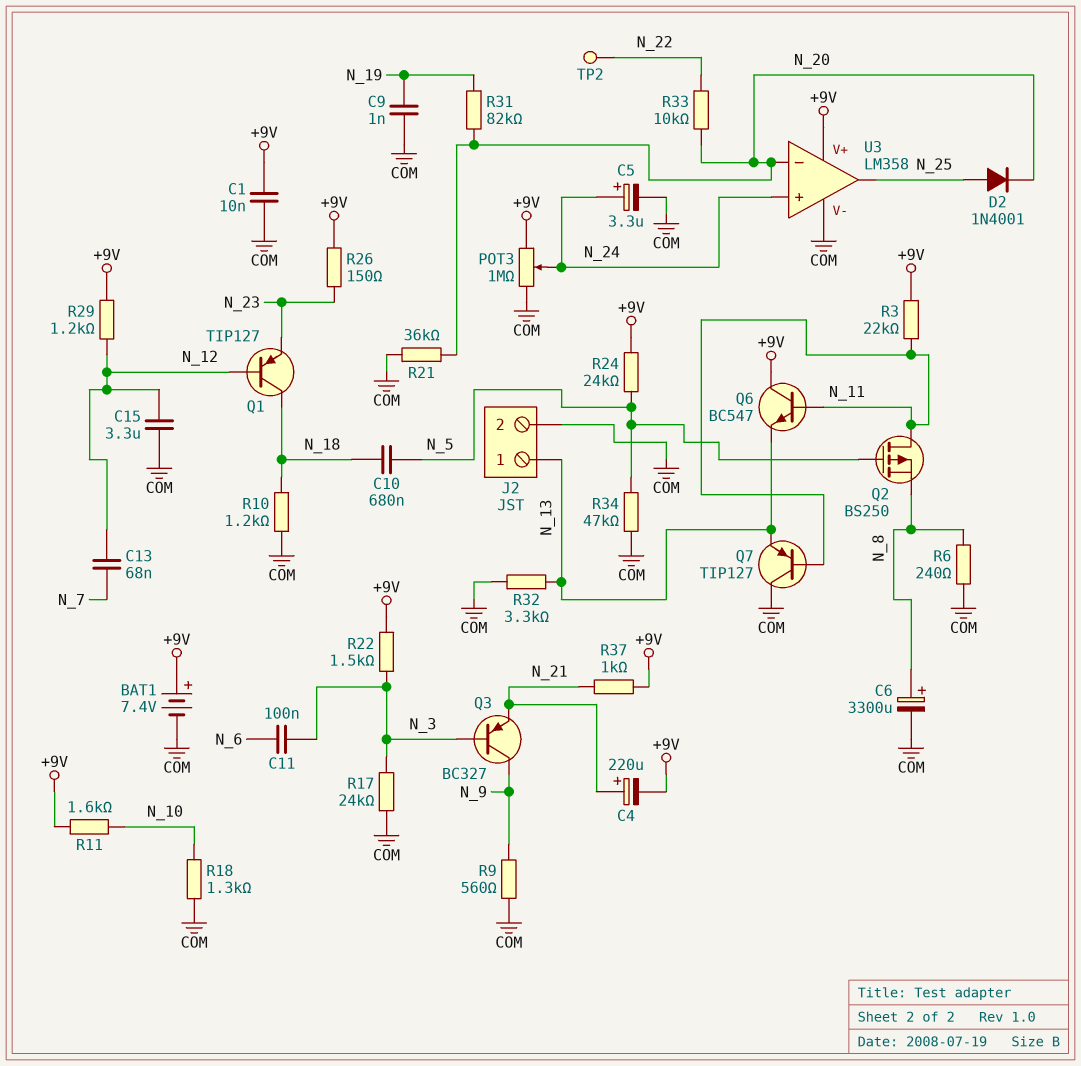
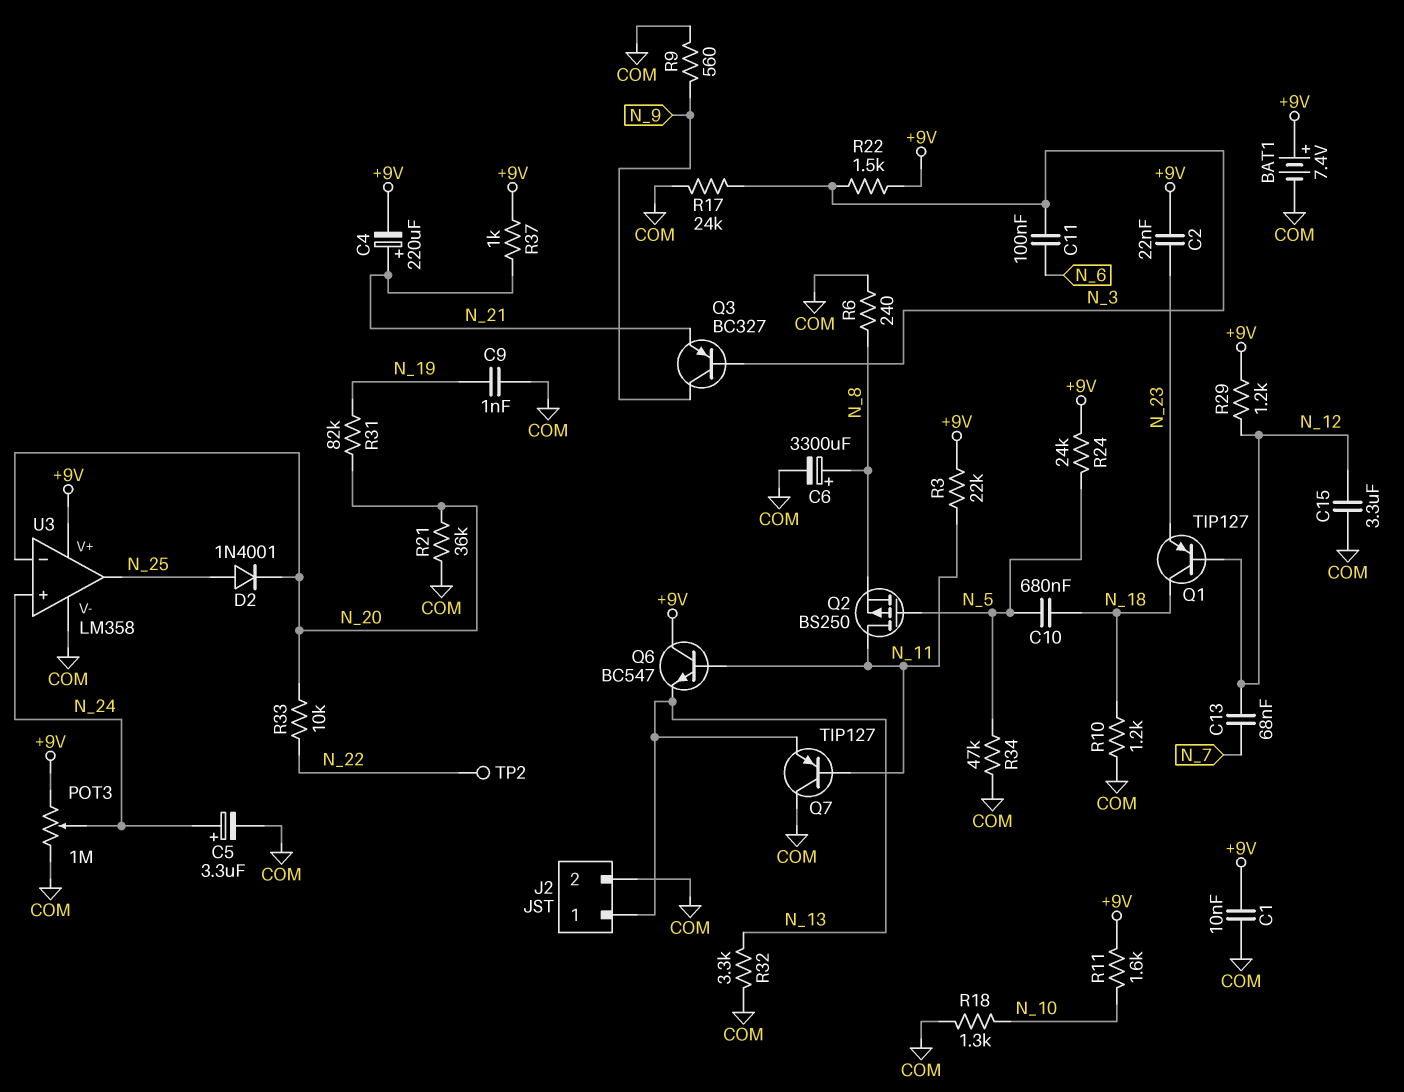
C2: none -> 22nF (+9V, N_23)
R26: 150 (+9V, N_23) -> none

